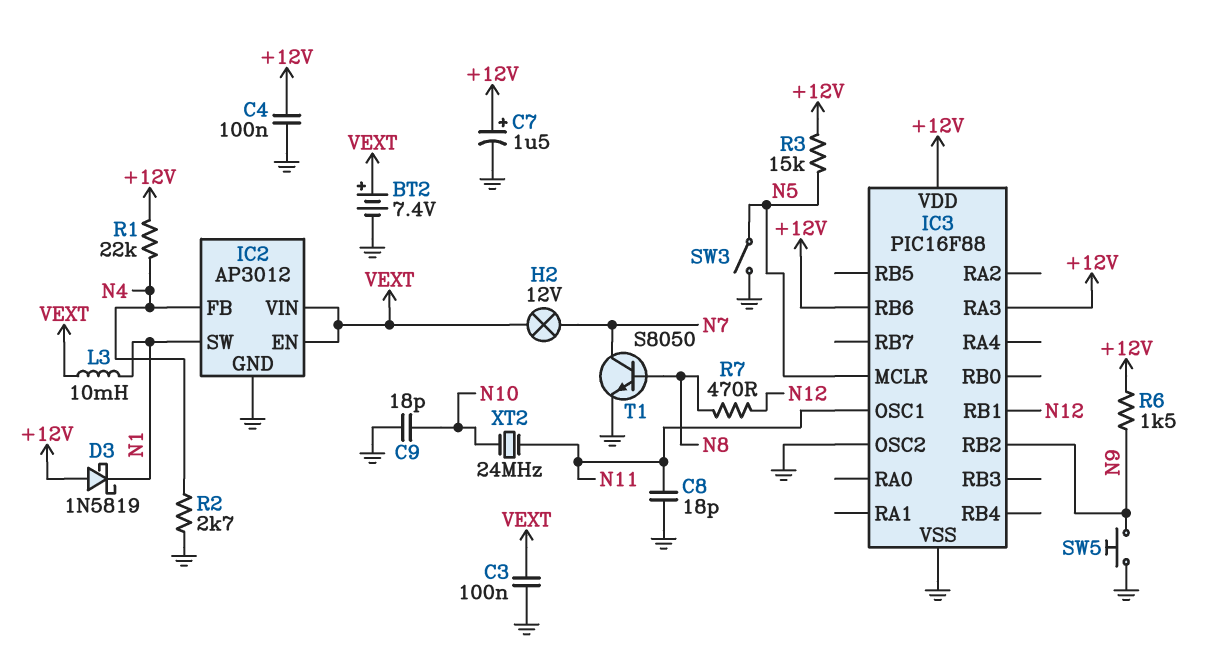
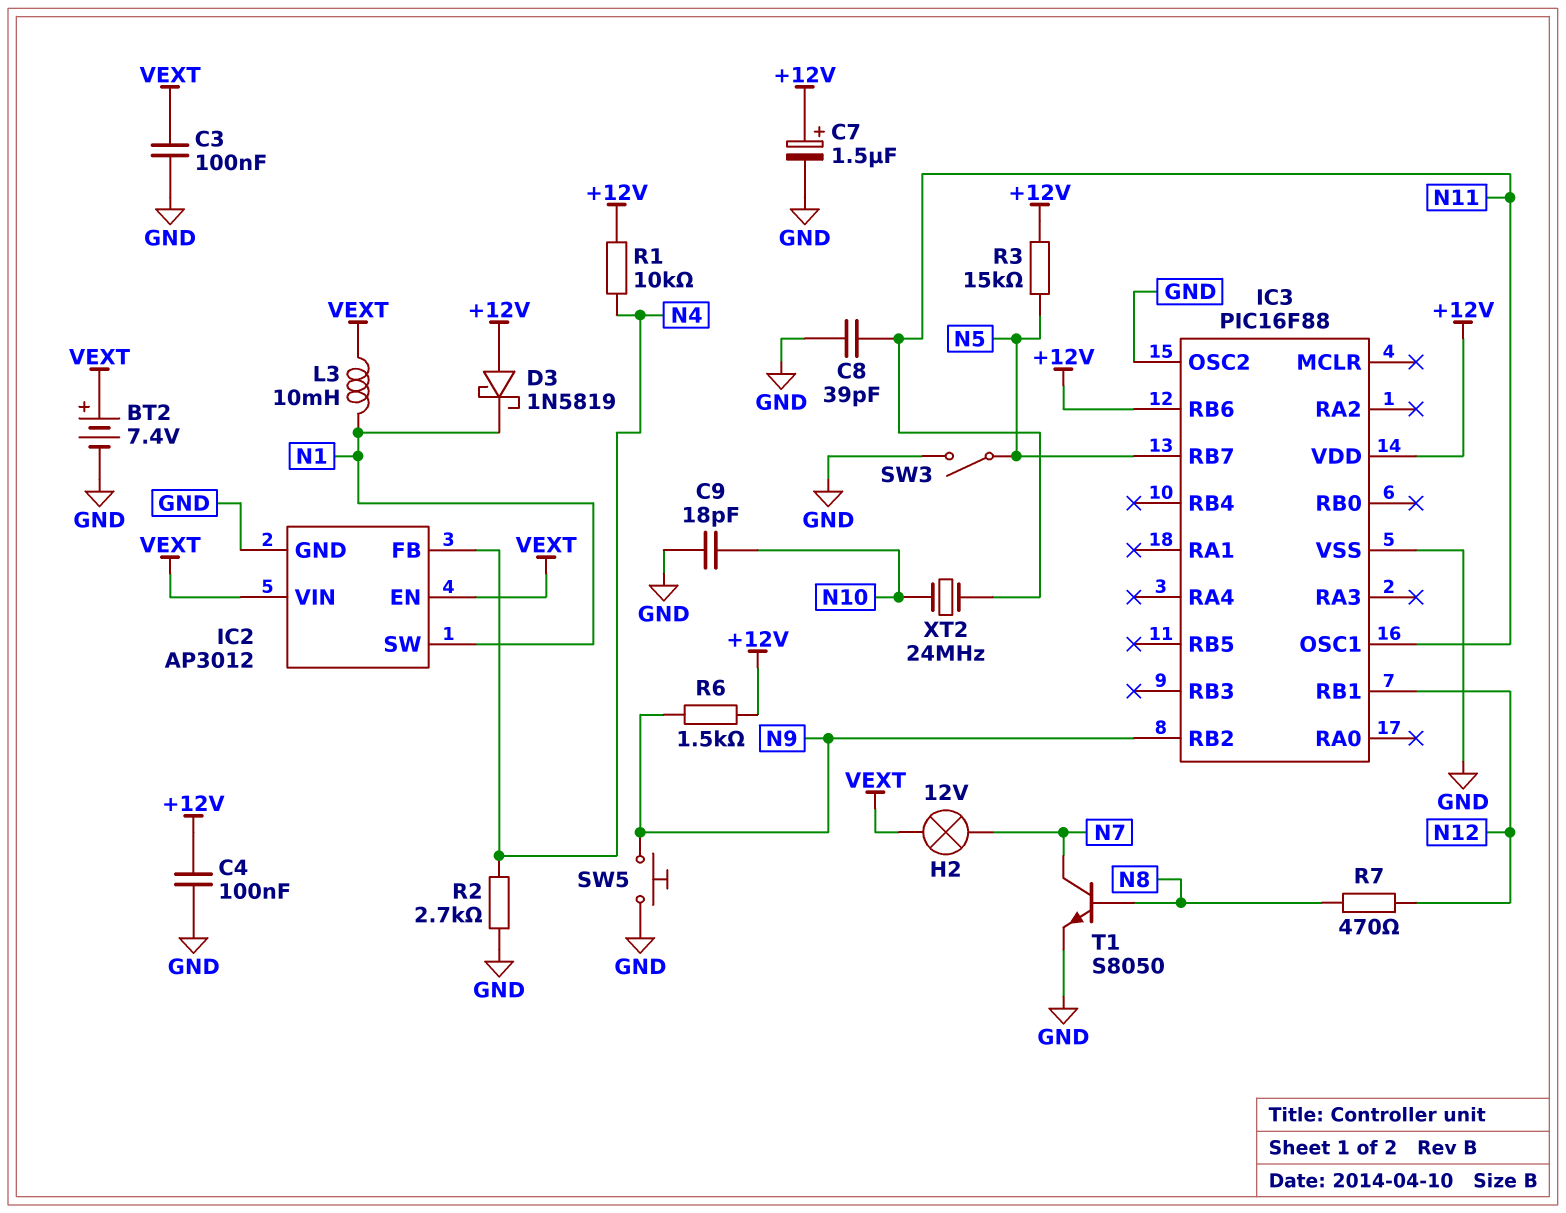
C8: 18pF (GND, N11) -> 39pF (GND, N11)
IC3 pin MCLR: N5 -> none
IC3 pin RA3: +12V -> none
IC3 pin RB7: none -> N5
R1: 22k (+12V, N4) -> 10k (+12V, N4)

